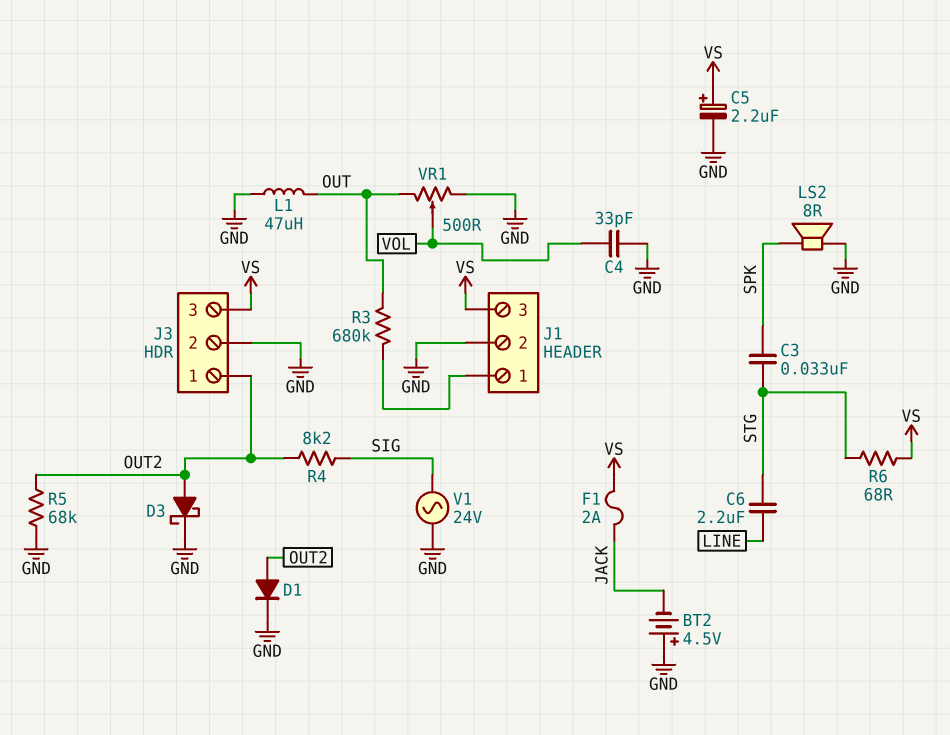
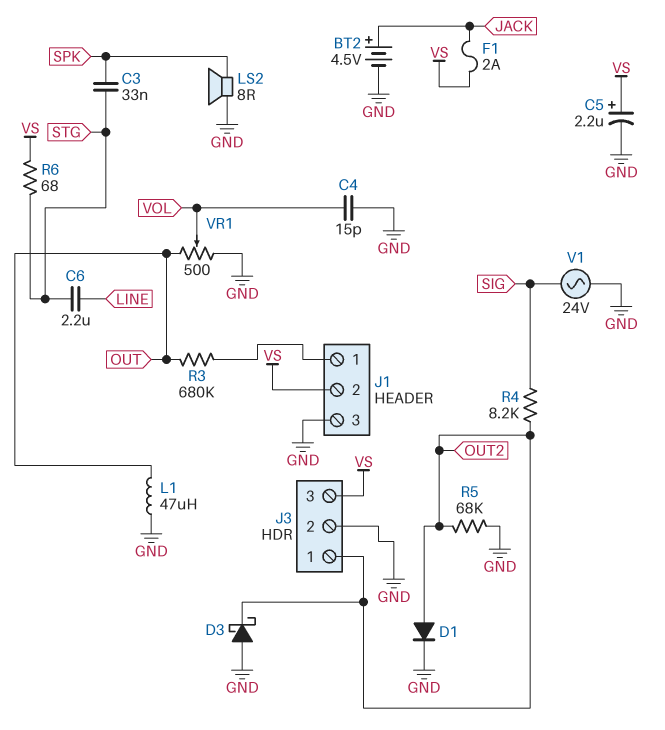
BT2: 4.5V (plus GND, minus JACK) -> 4.5V (plus JACK, minus GND)
C4: 33pF (GND, VOL) -> 15pF (GND, VOL)
D3: schottky (A OUT2, K GND) -> schottky (A GND, K OUT2)
J1 pin 2: GND -> VS
J1 pin 3: VS -> GND

